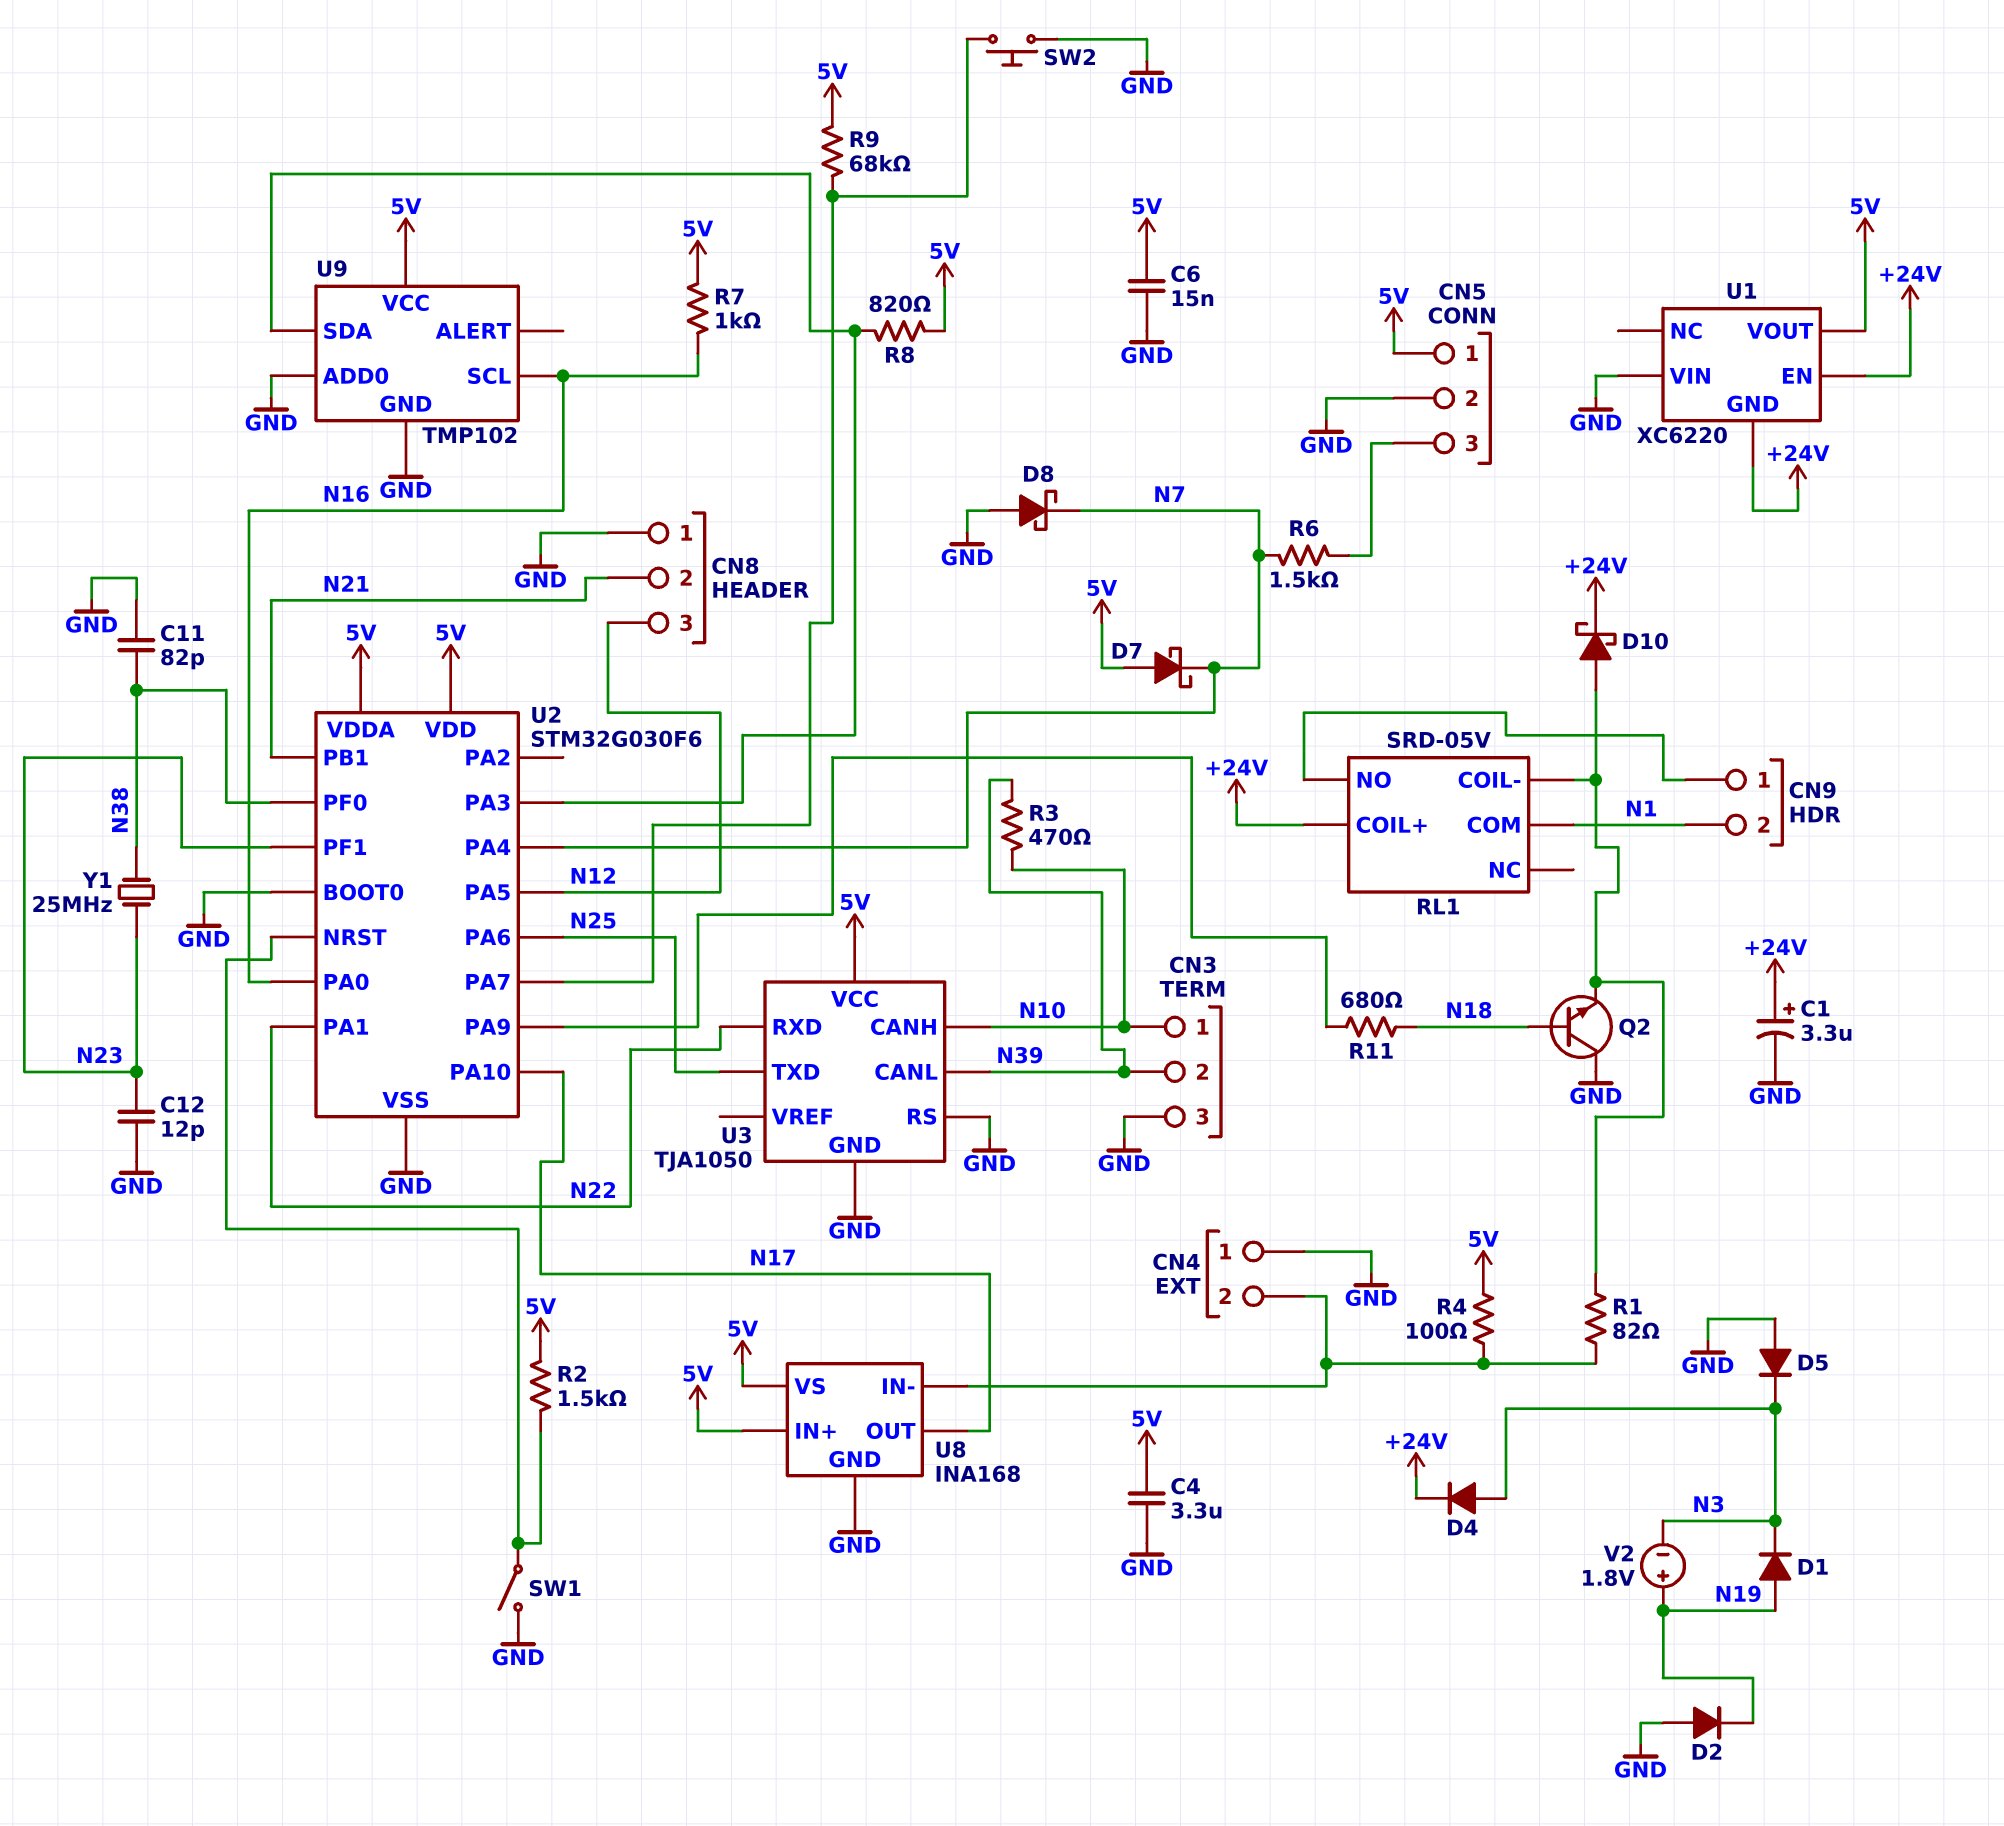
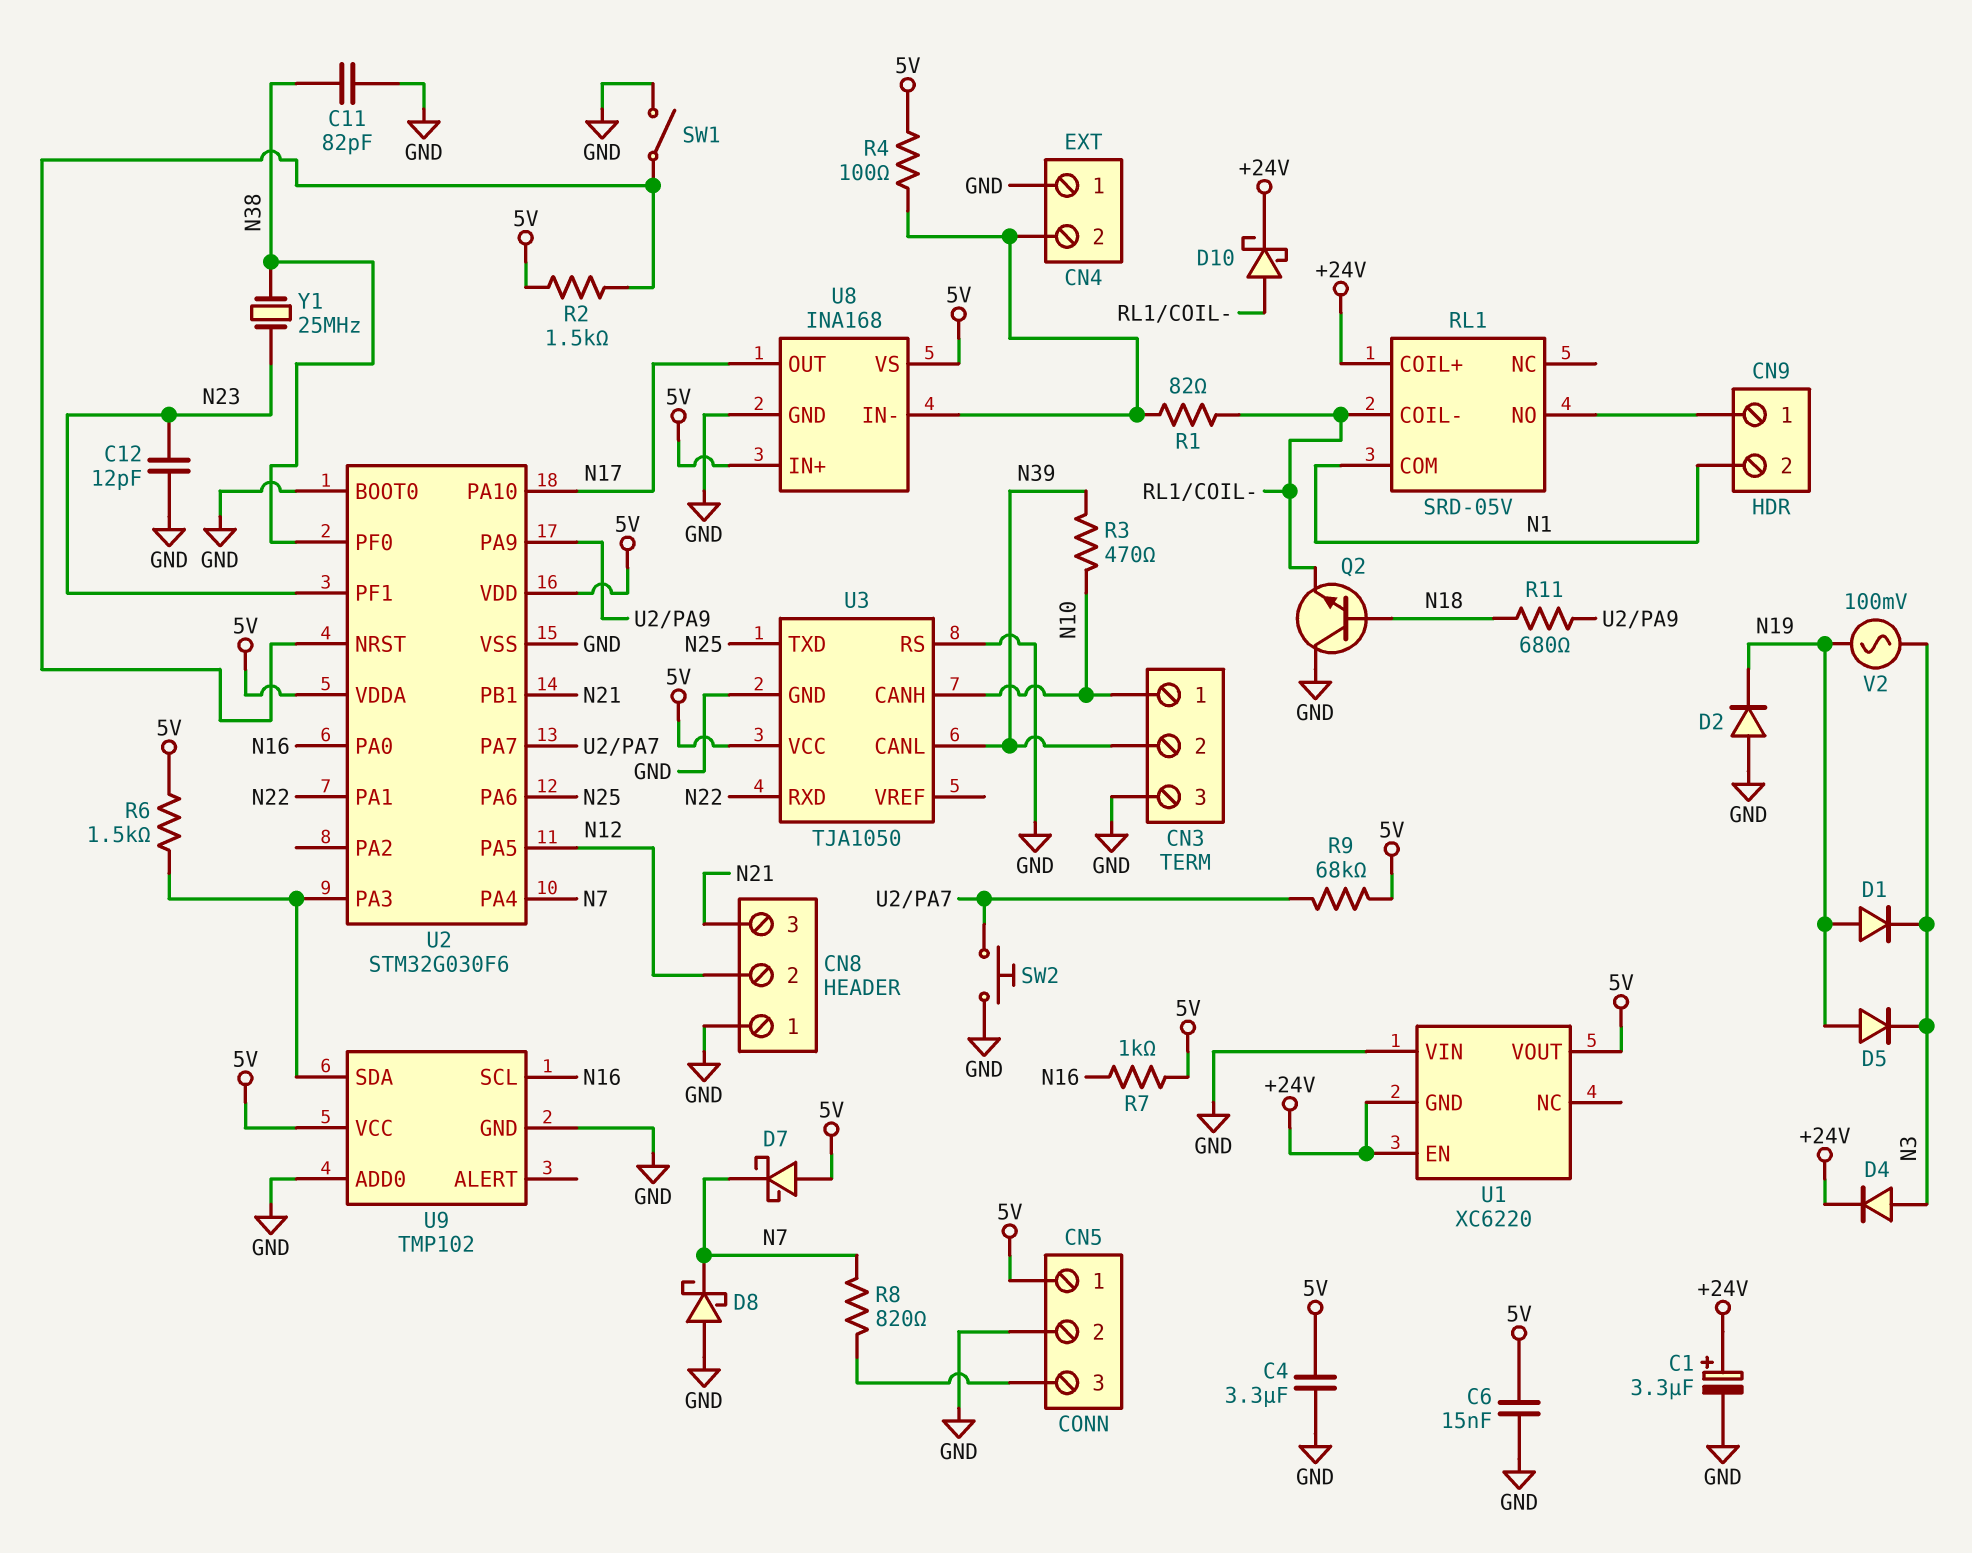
CN8 pin 2: N21 -> N12
CN8 pin 3: N12 -> N21
D5: diode (A GND, K N3) -> diode (A N19, K N3)
R6: 1.5k (CN5/3, N7) -> 1.5k (5V, U2/PA3)
R8: 820 (5V, U2/PA3) -> 820 (CN5/3, N7)
V2: 1.8V (plus N19, minus N3) -> AC 100mV (N3, N19)

